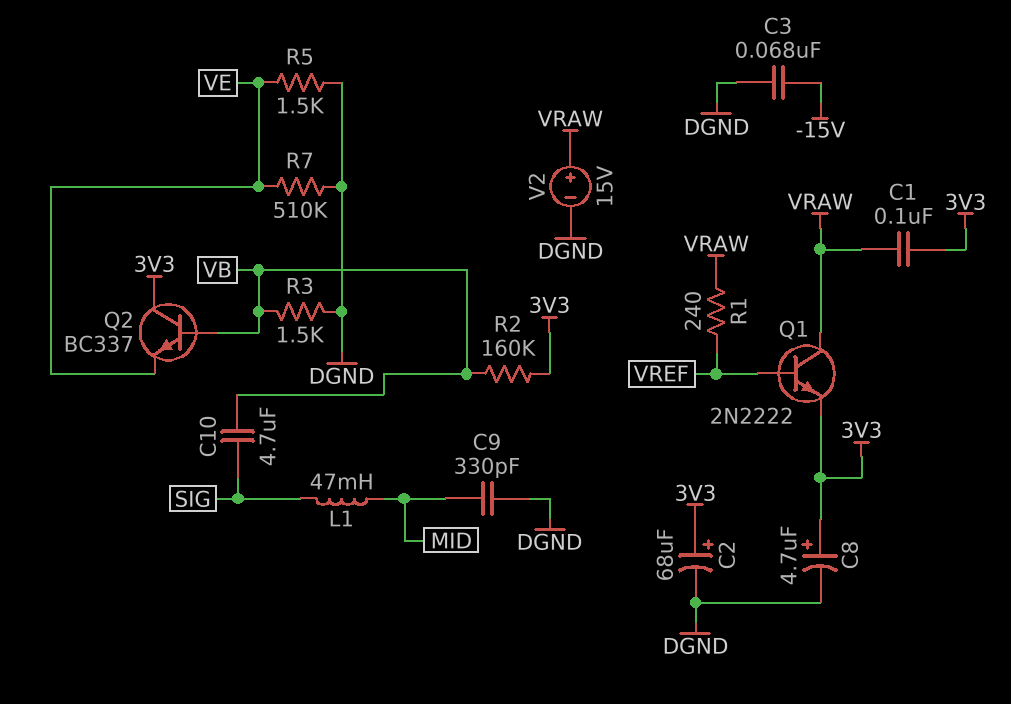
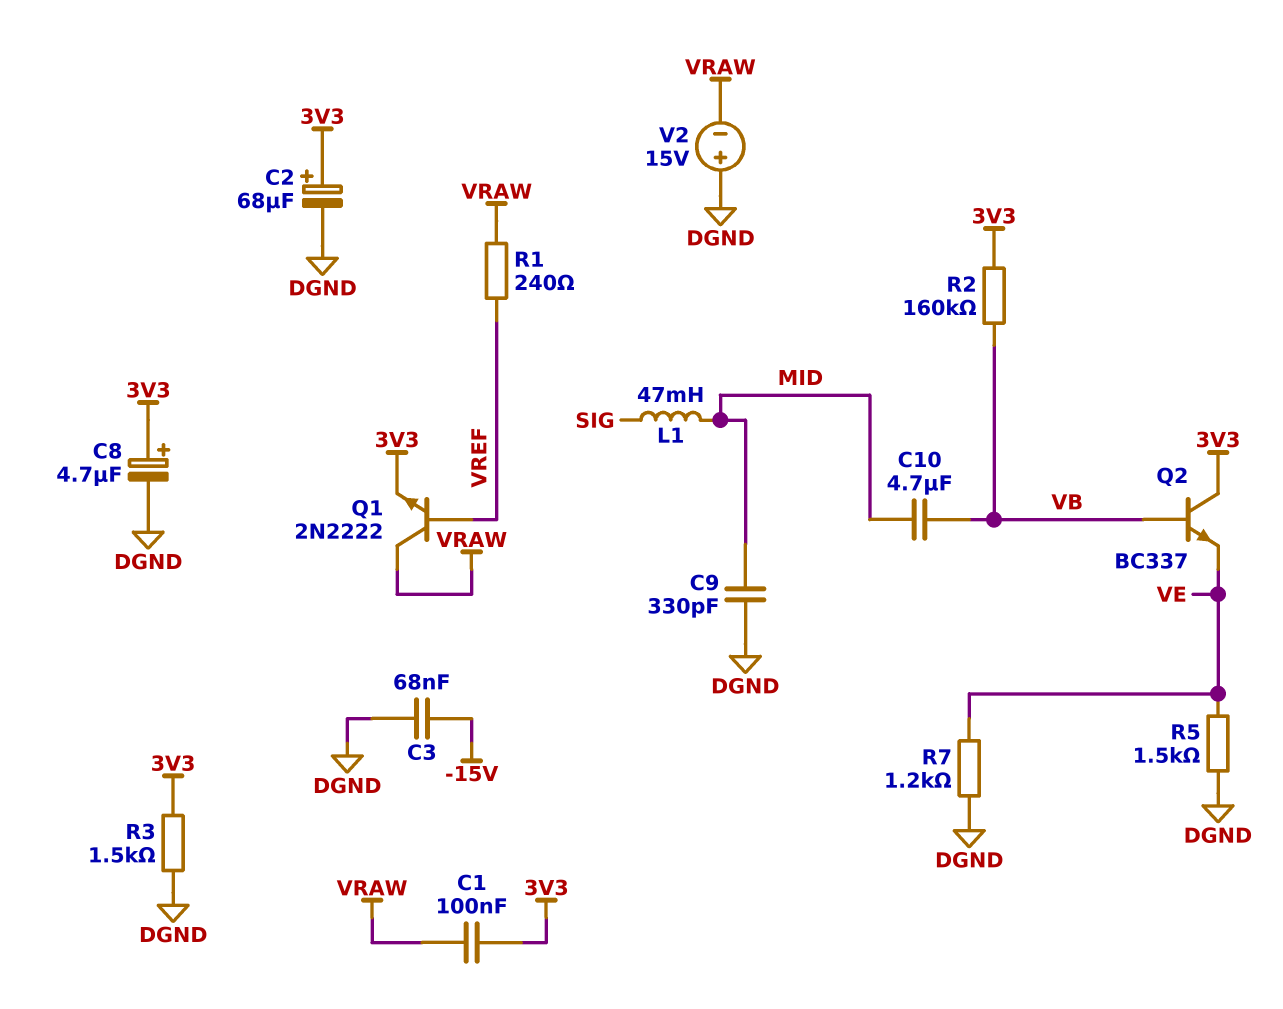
C10: 4.7uF (SIG, VB) -> 4.7uF (MID, VB)
R3: 1.5k (DGND, VB) -> 1.5k (3V3, DGND)
R7: 510k (DGND, VE) -> 1.2k (DGND, VE)
V2: 15V (plus VRAW, minus DGND) -> 15V (plus DGND, minus VRAW)

